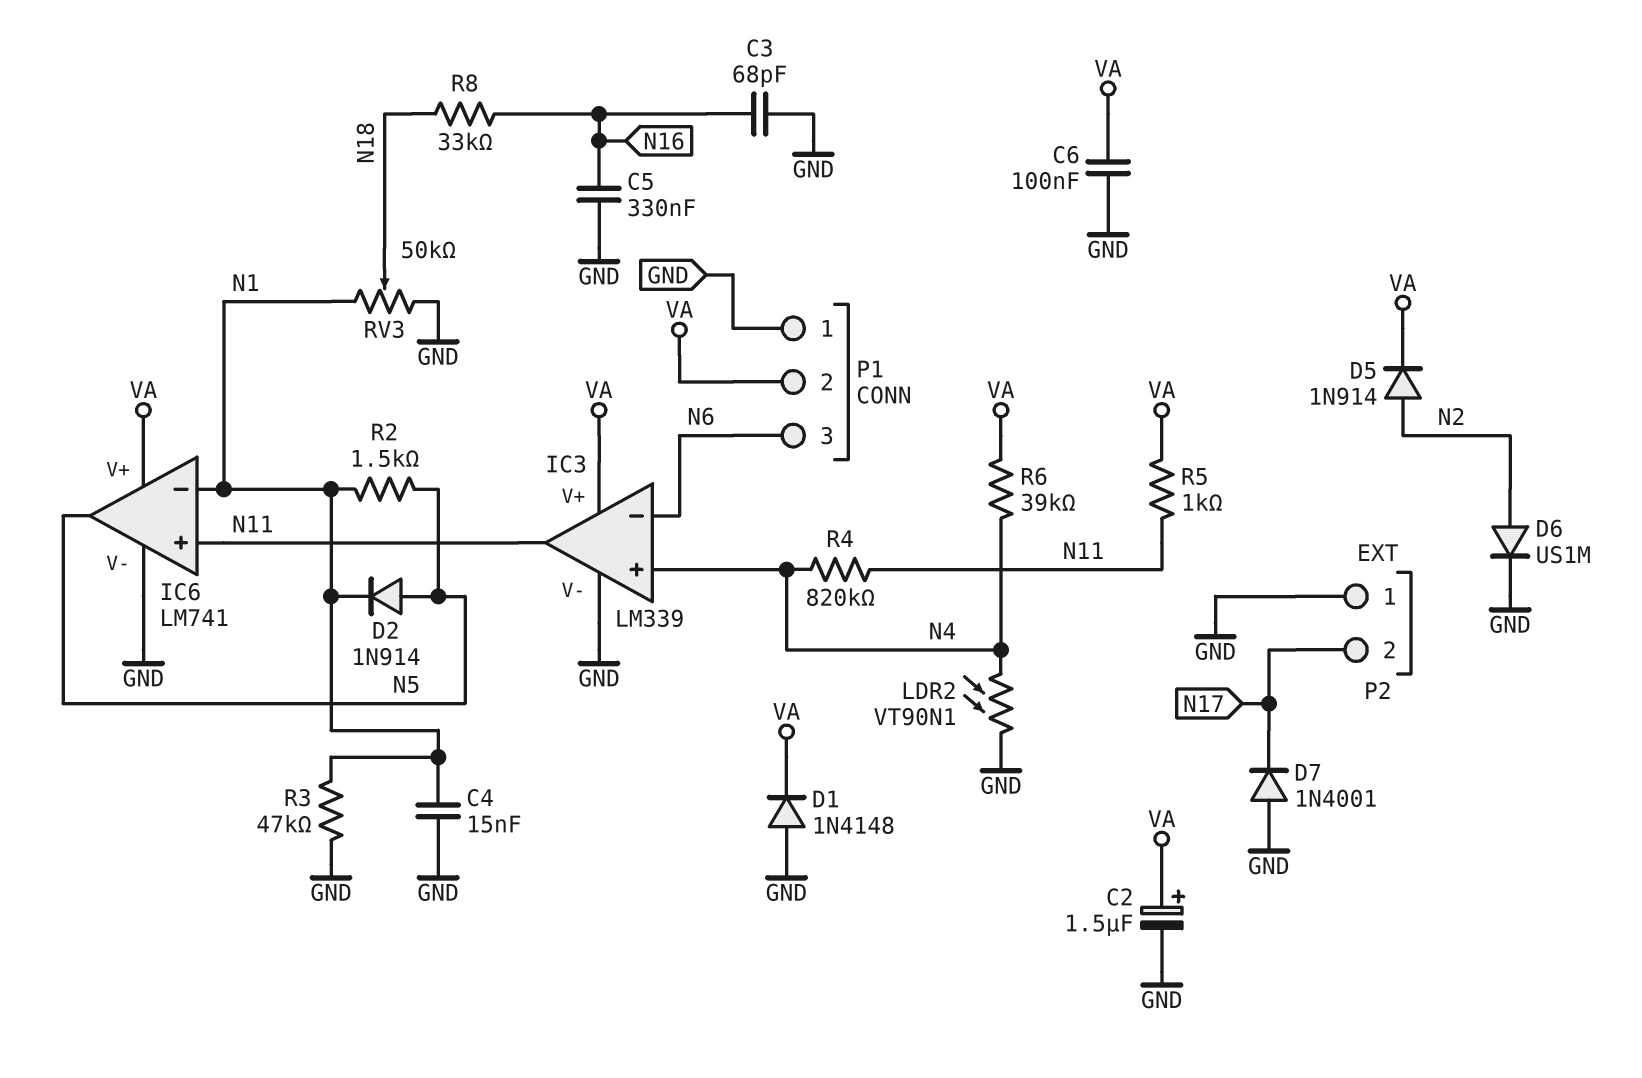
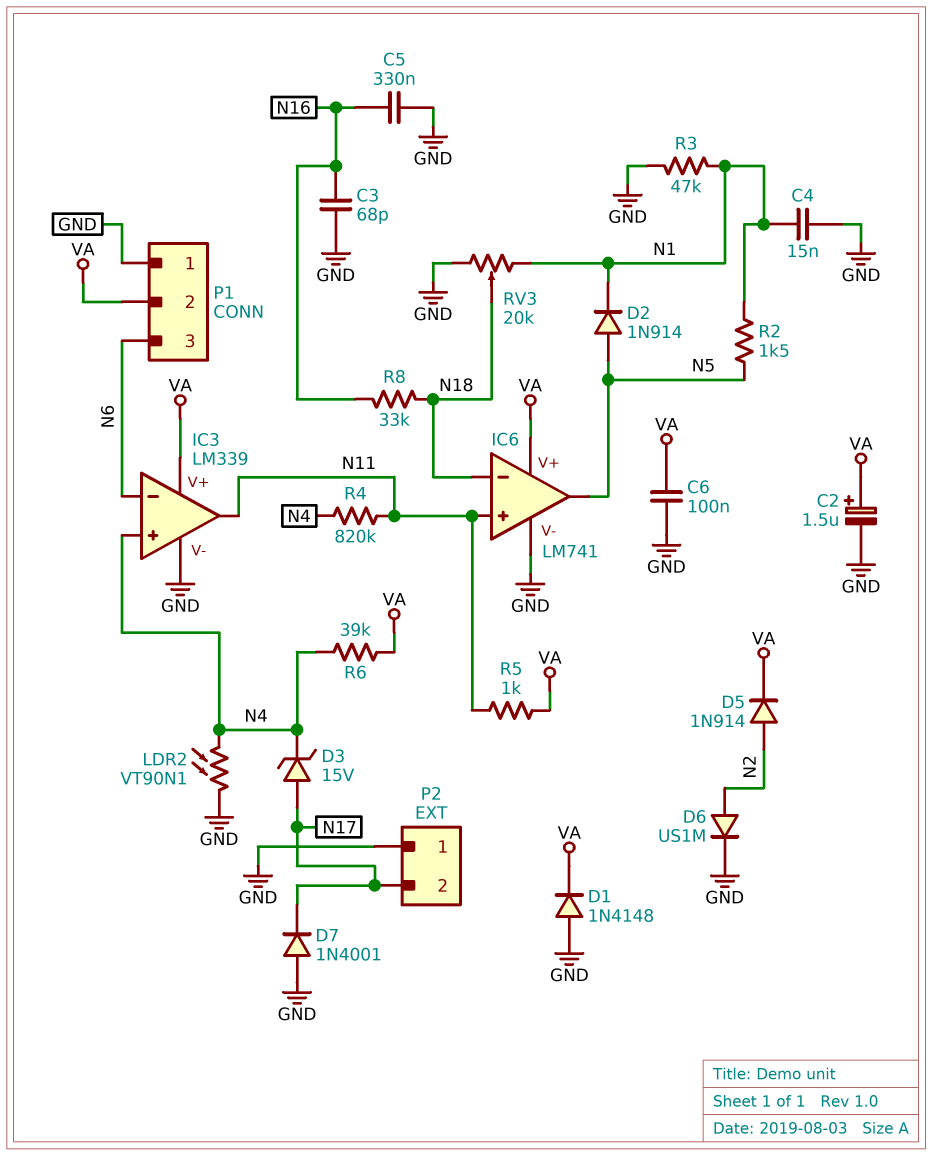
D3: none -> zener 15V (A N17, K N4)
IC6 pin in-: N1 -> N18
RV3: 50k (GND, N1, wiper N18) -> 20k (GND, N1, wiper N18)

